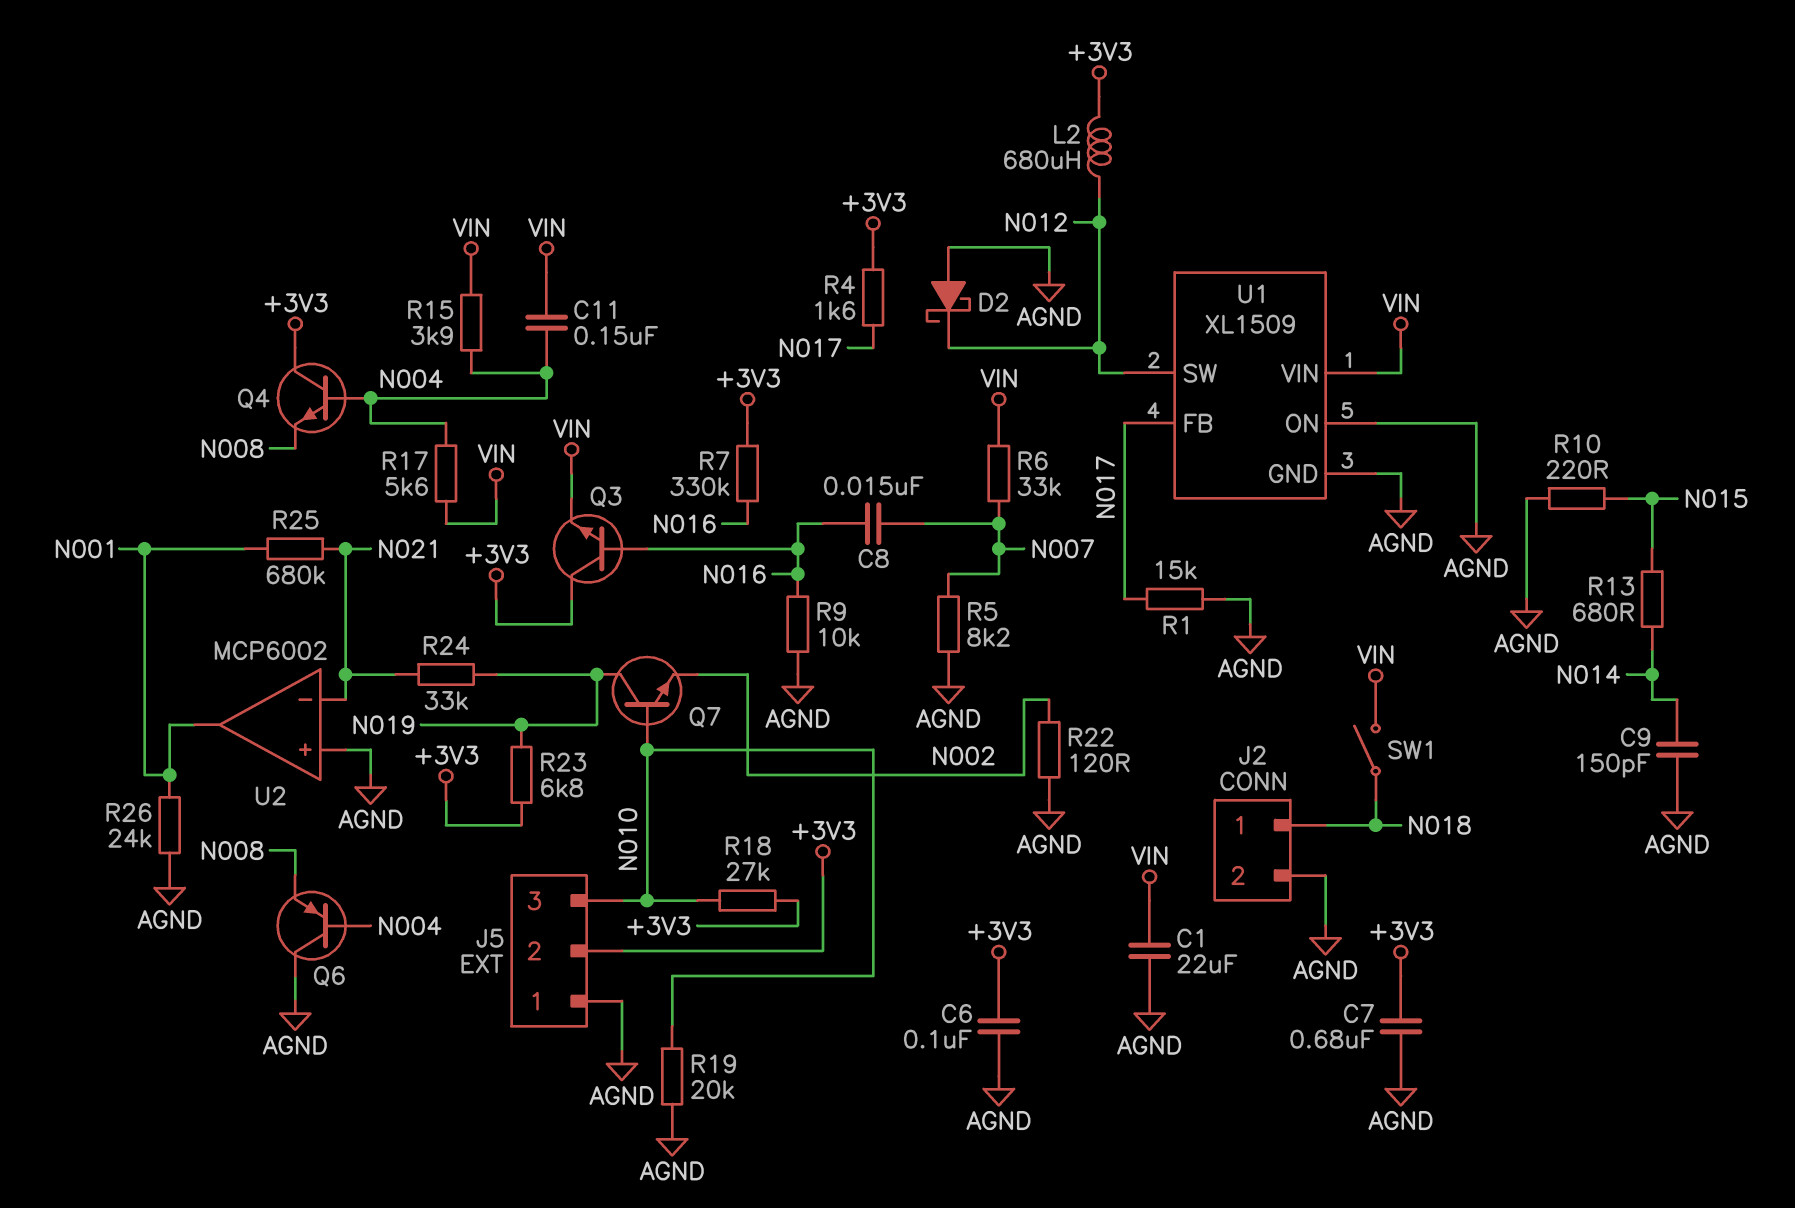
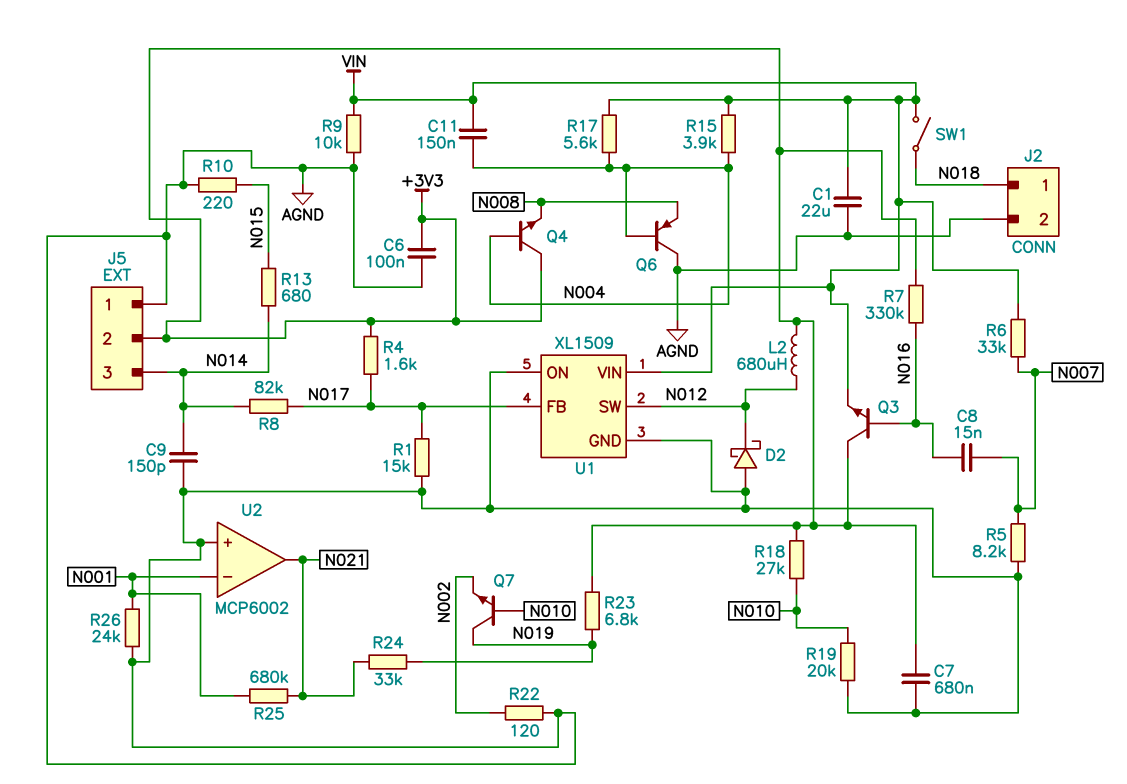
J5 pin 3: N010 -> N014
R8: none -> 82k (N014, N017)
R9: 10k (AGND, N016) -> 10k (AGND, VIN)
U2 pin in-: N021 -> N001
U2 pin out: N001 -> N021

